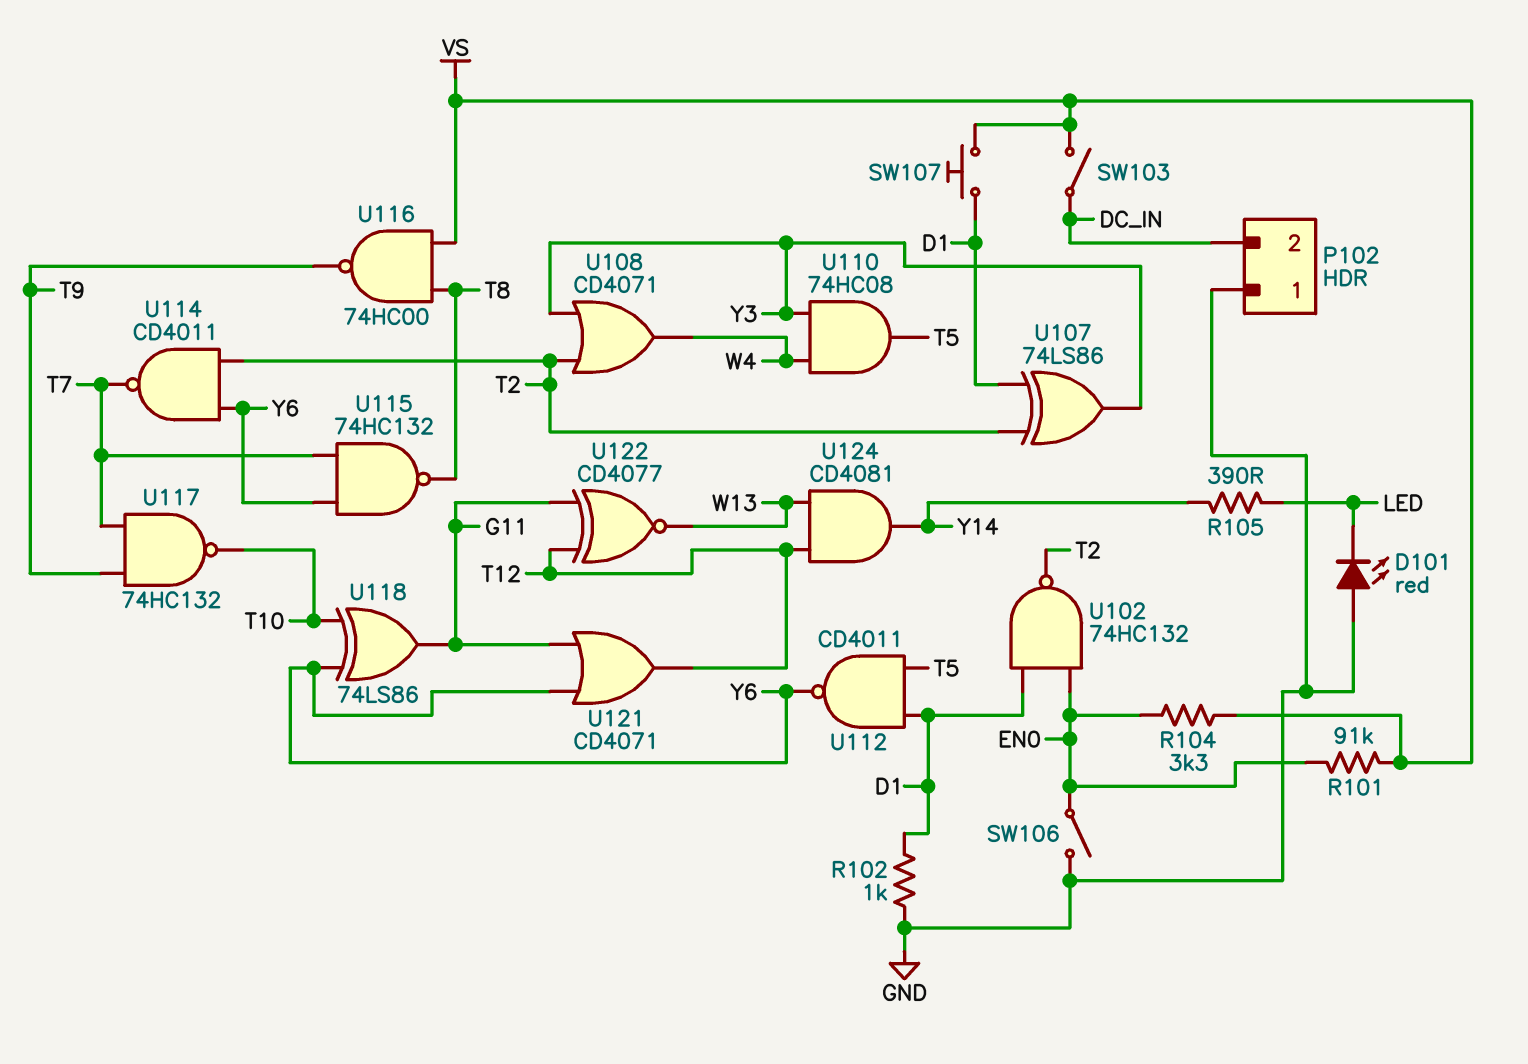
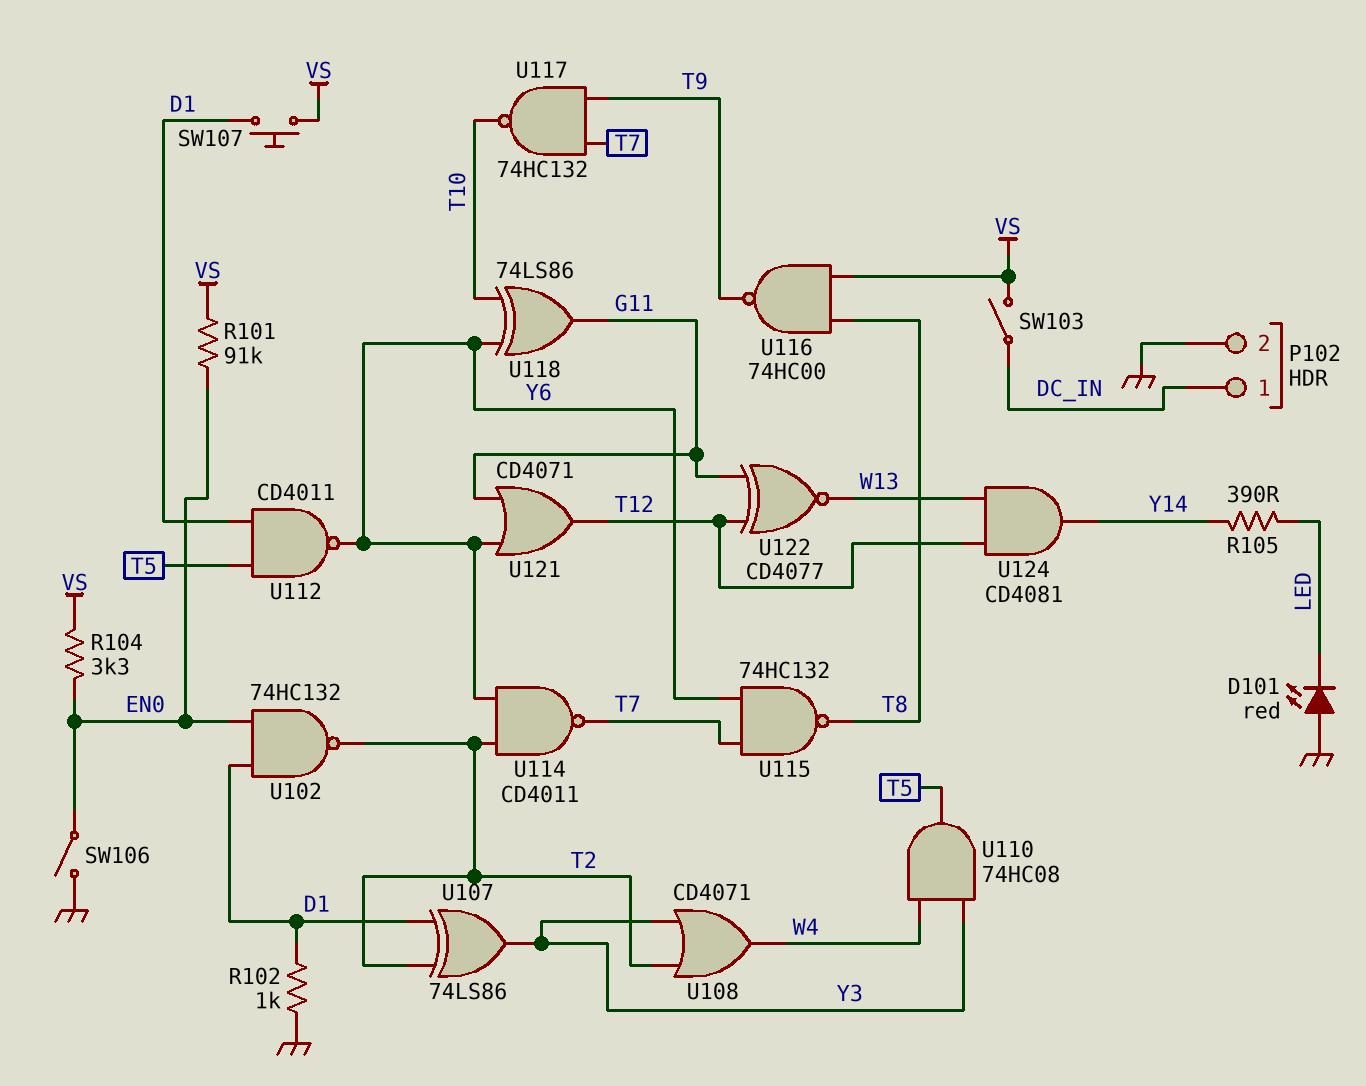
P102 pin 1: GND -> DC_IN
P102 pin 2: DC_IN -> GND

